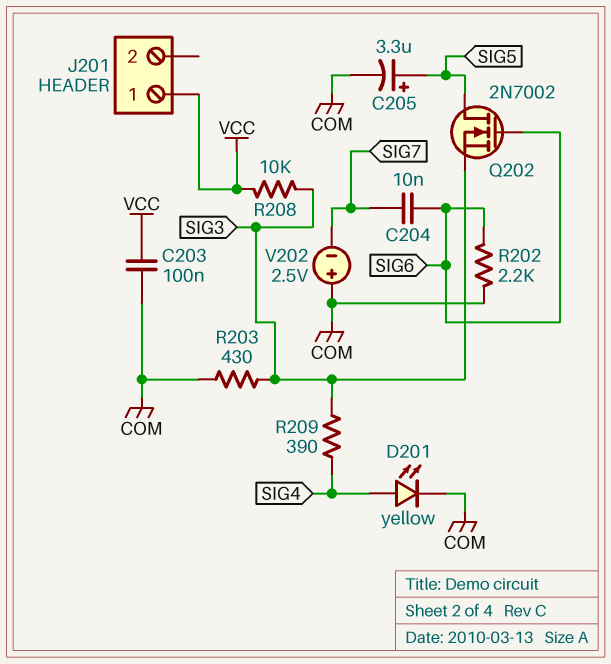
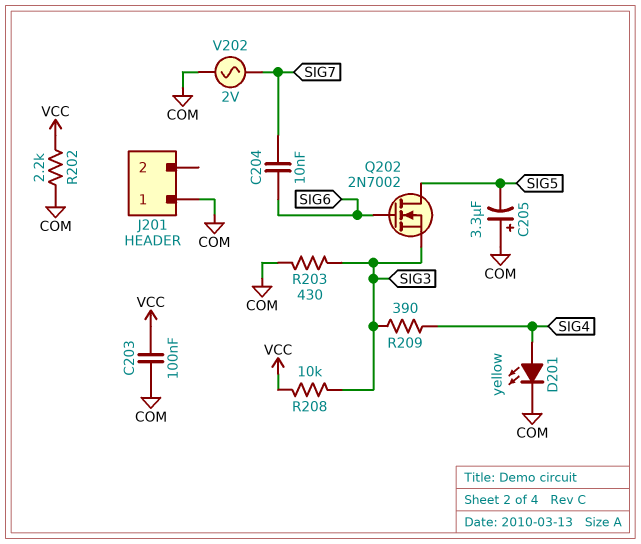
C205: 3.3uF (plus SIG5, minus COM) -> 3.3uF (plus COM, minus SIG5)
J201 pin 1: VCC -> COM
R202: 2.2k (COM, SIG6) -> 2.2k (COM, VCC)
V202: 2.5V (plus COM, minus SIG7) -> AC 2V (COM, SIG7)

